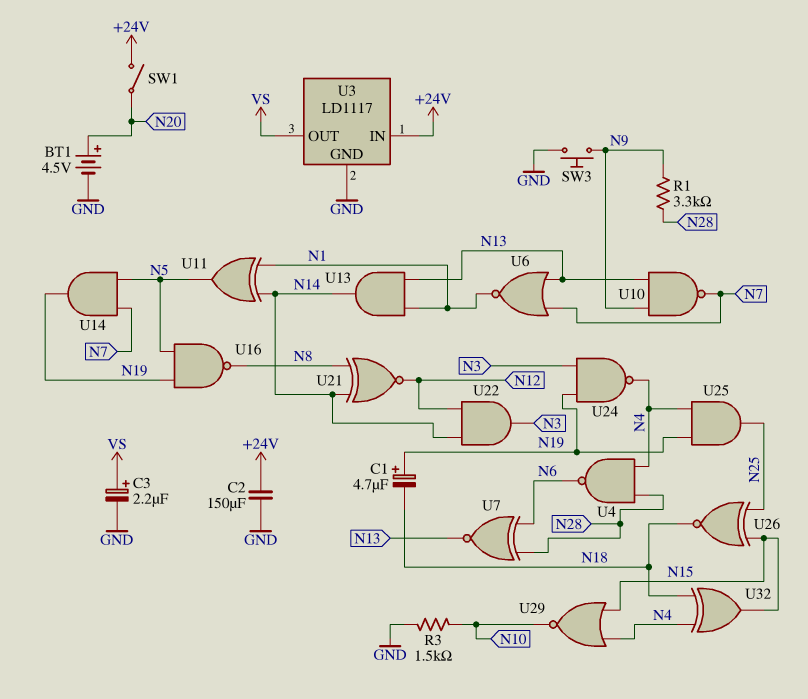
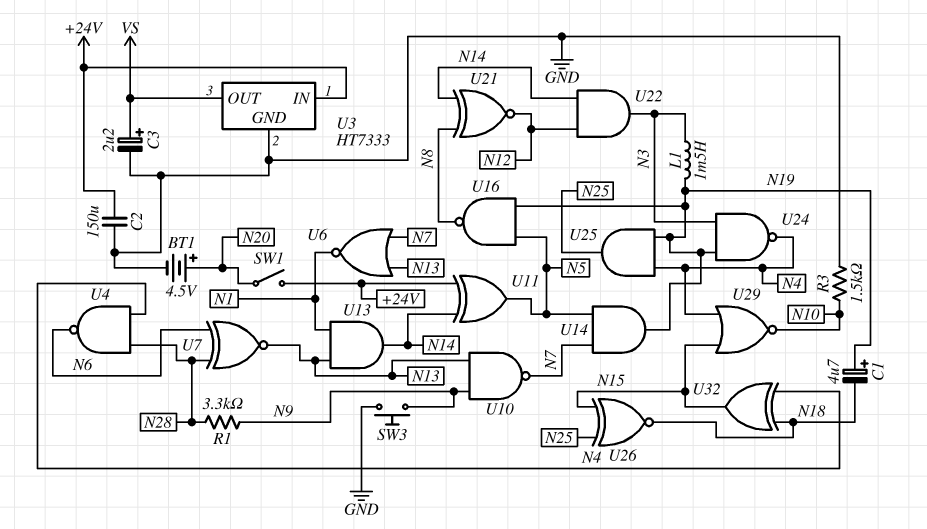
L1: none -> 1.5mH (N3, N19)
U3: LD1117 -> HT7333
U11: XOR (in N1, in N14, out N5) -> XOR (in +24V, in N14, out N5)

